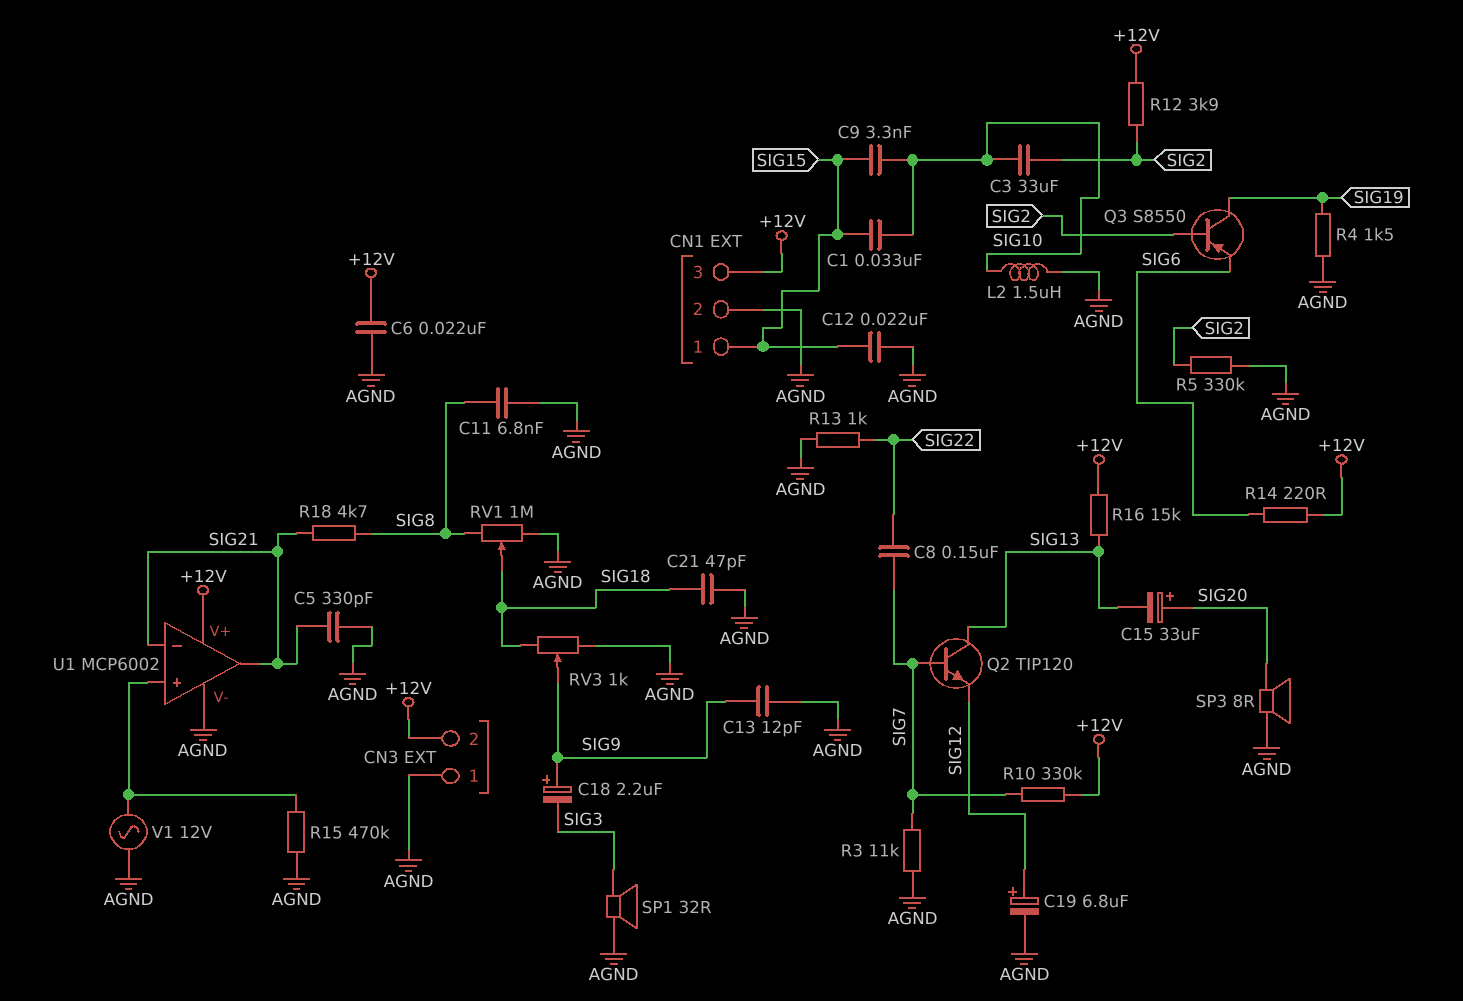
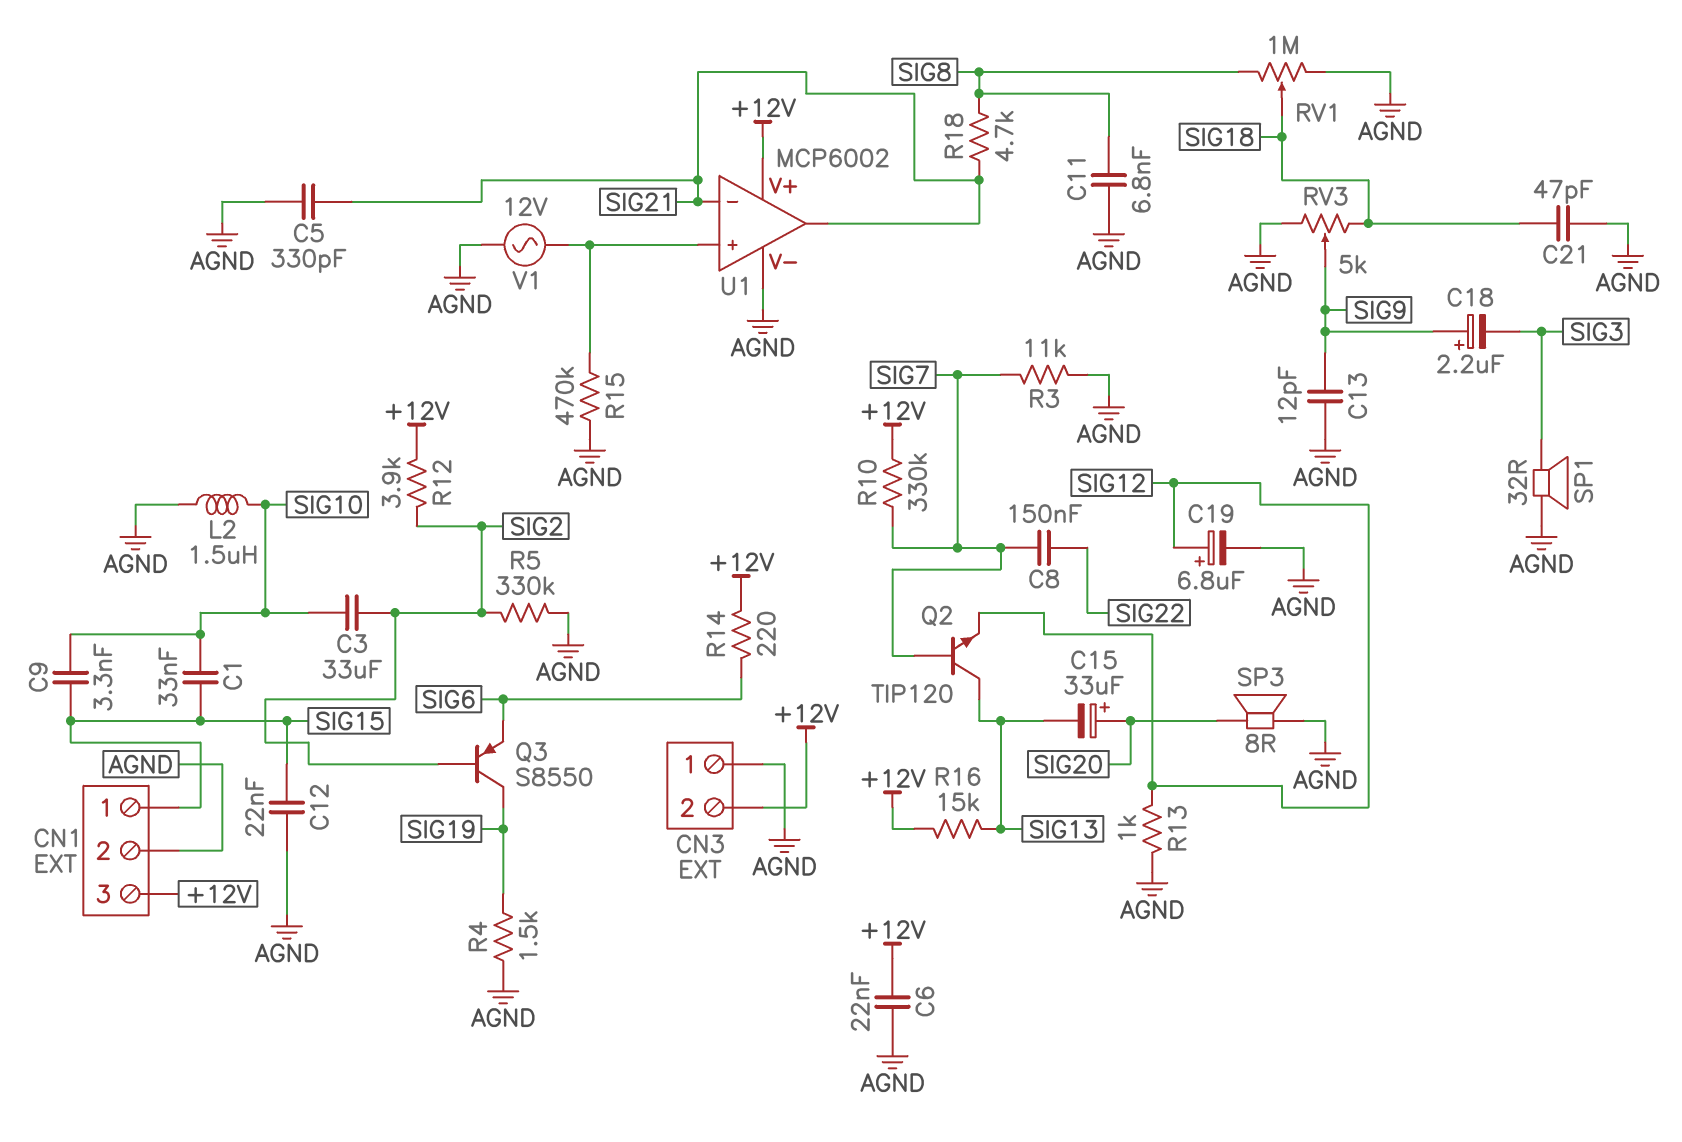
R13: 1k (AGND, SIG22) -> 1k (AGND, SIG12)
RV3: 1k (AGND, SIG18, wiper SIG9) -> 5k (AGND, SIG18, wiper SIG9)

